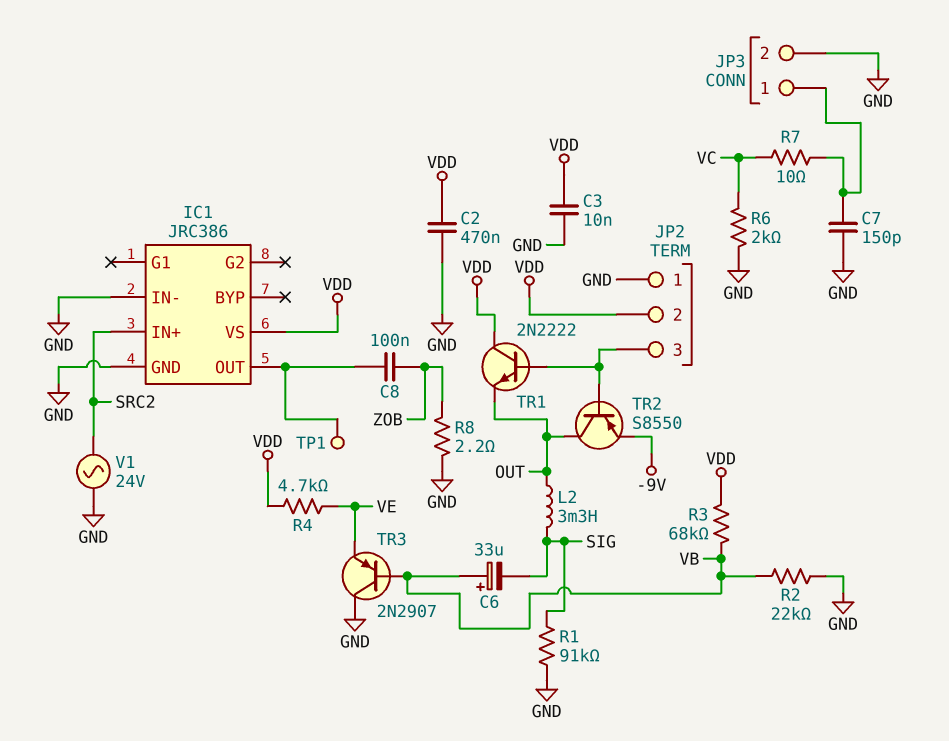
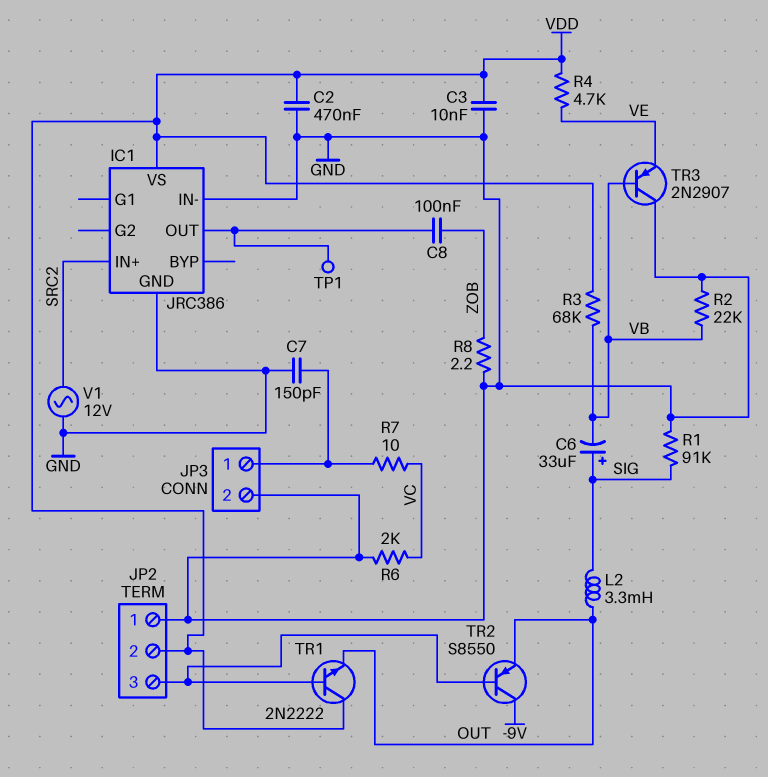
C6: 33uF (plus VB, minus SIG) -> 33uF (plus SIG, minus VB)
TR2: PNP S8550 (B JP2/3, C OUT, E -9V) -> PNP S8550 (B JP2/3, C -9V, E OUT)
V1: AC 24V (GND, SRC2) -> AC 12V (GND, SRC2)

